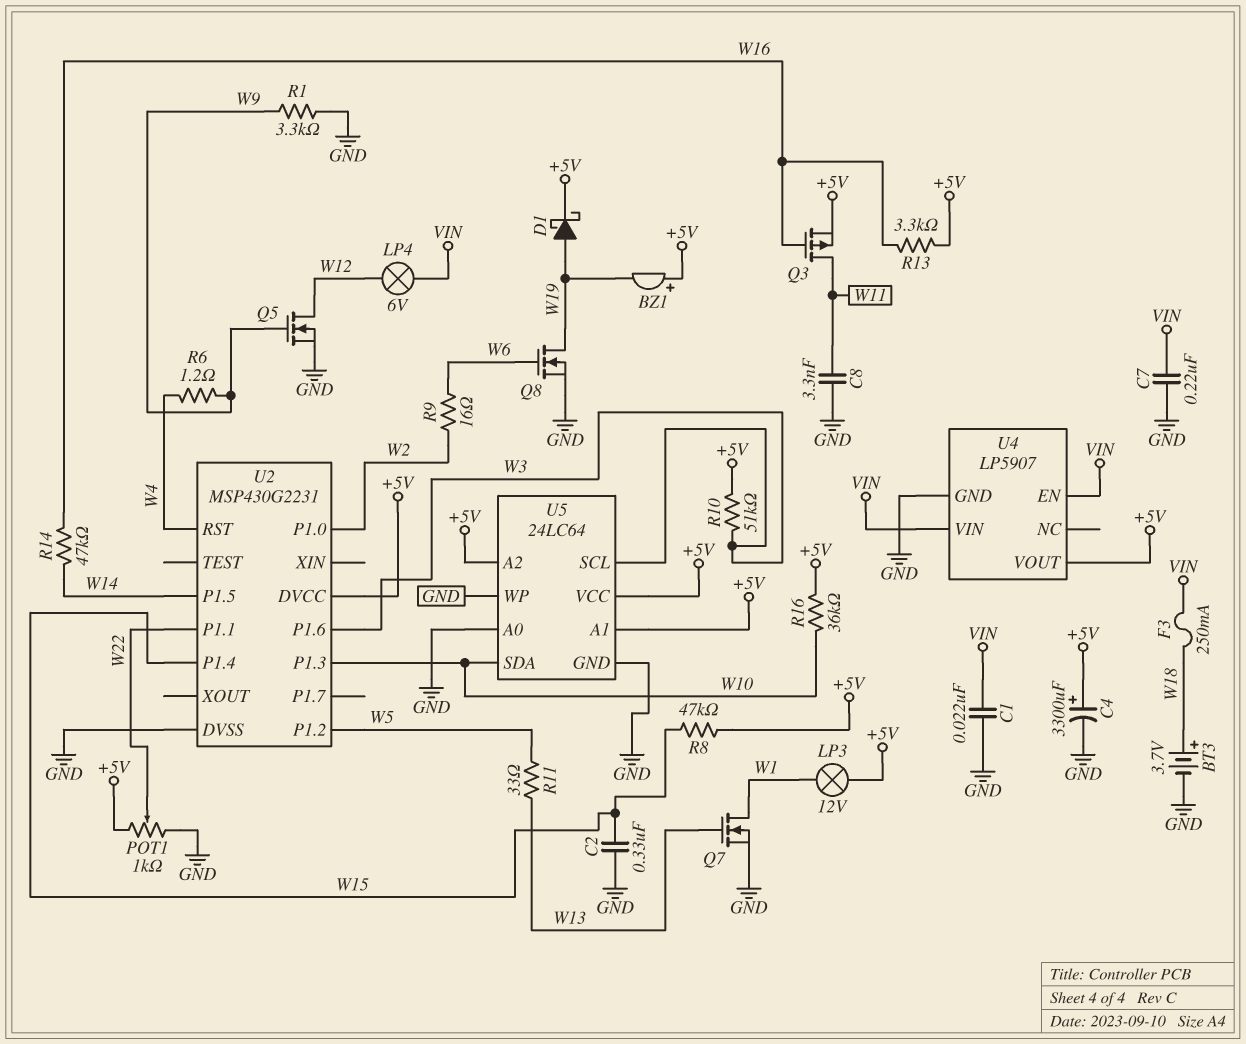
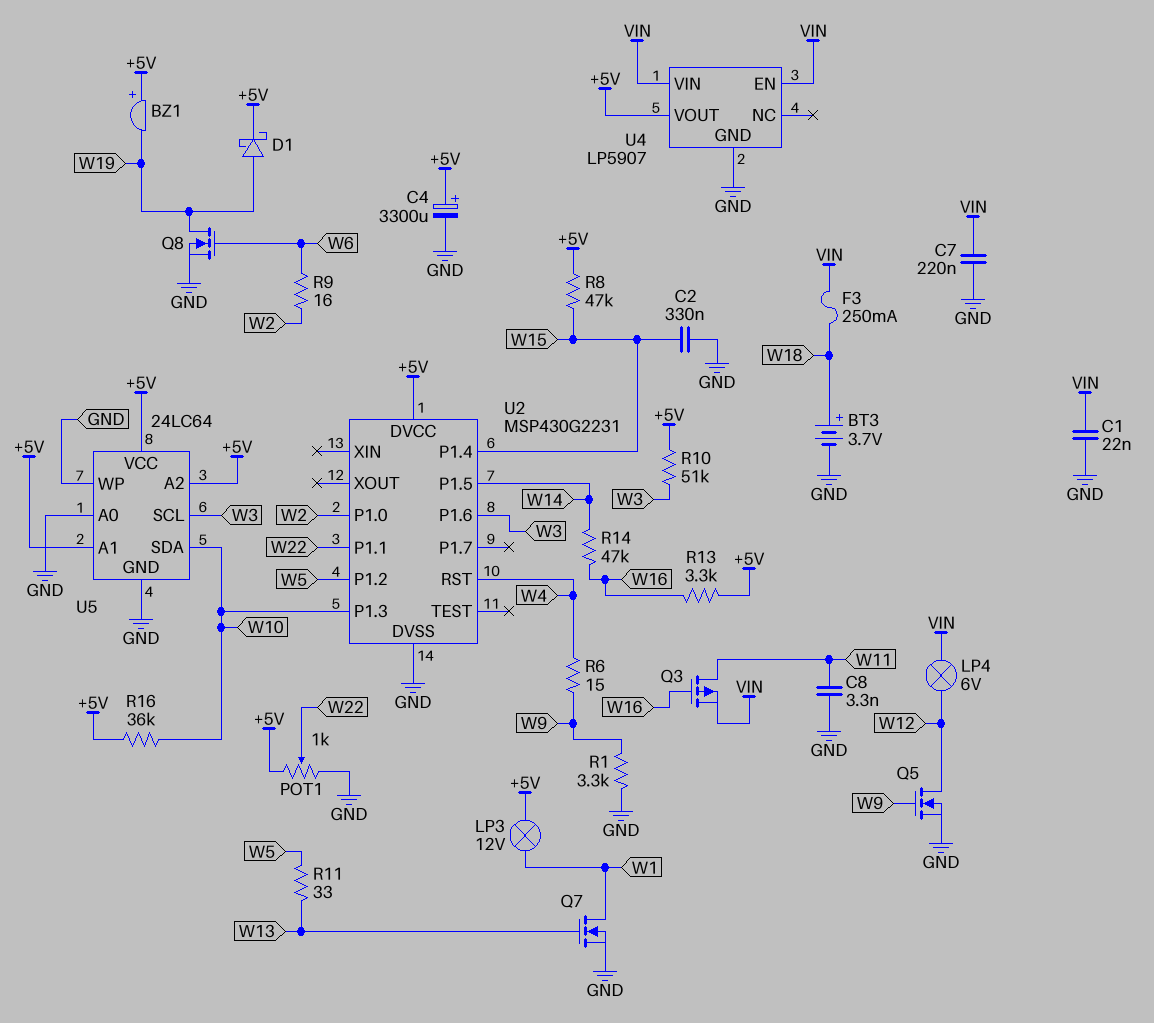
Q3: PMOS (G W16, D W11, S +5V) -> PMOS (G W16, D W11, S VIN)
R6: 1.2 (W4, W9) -> 15 (W4, W9)

